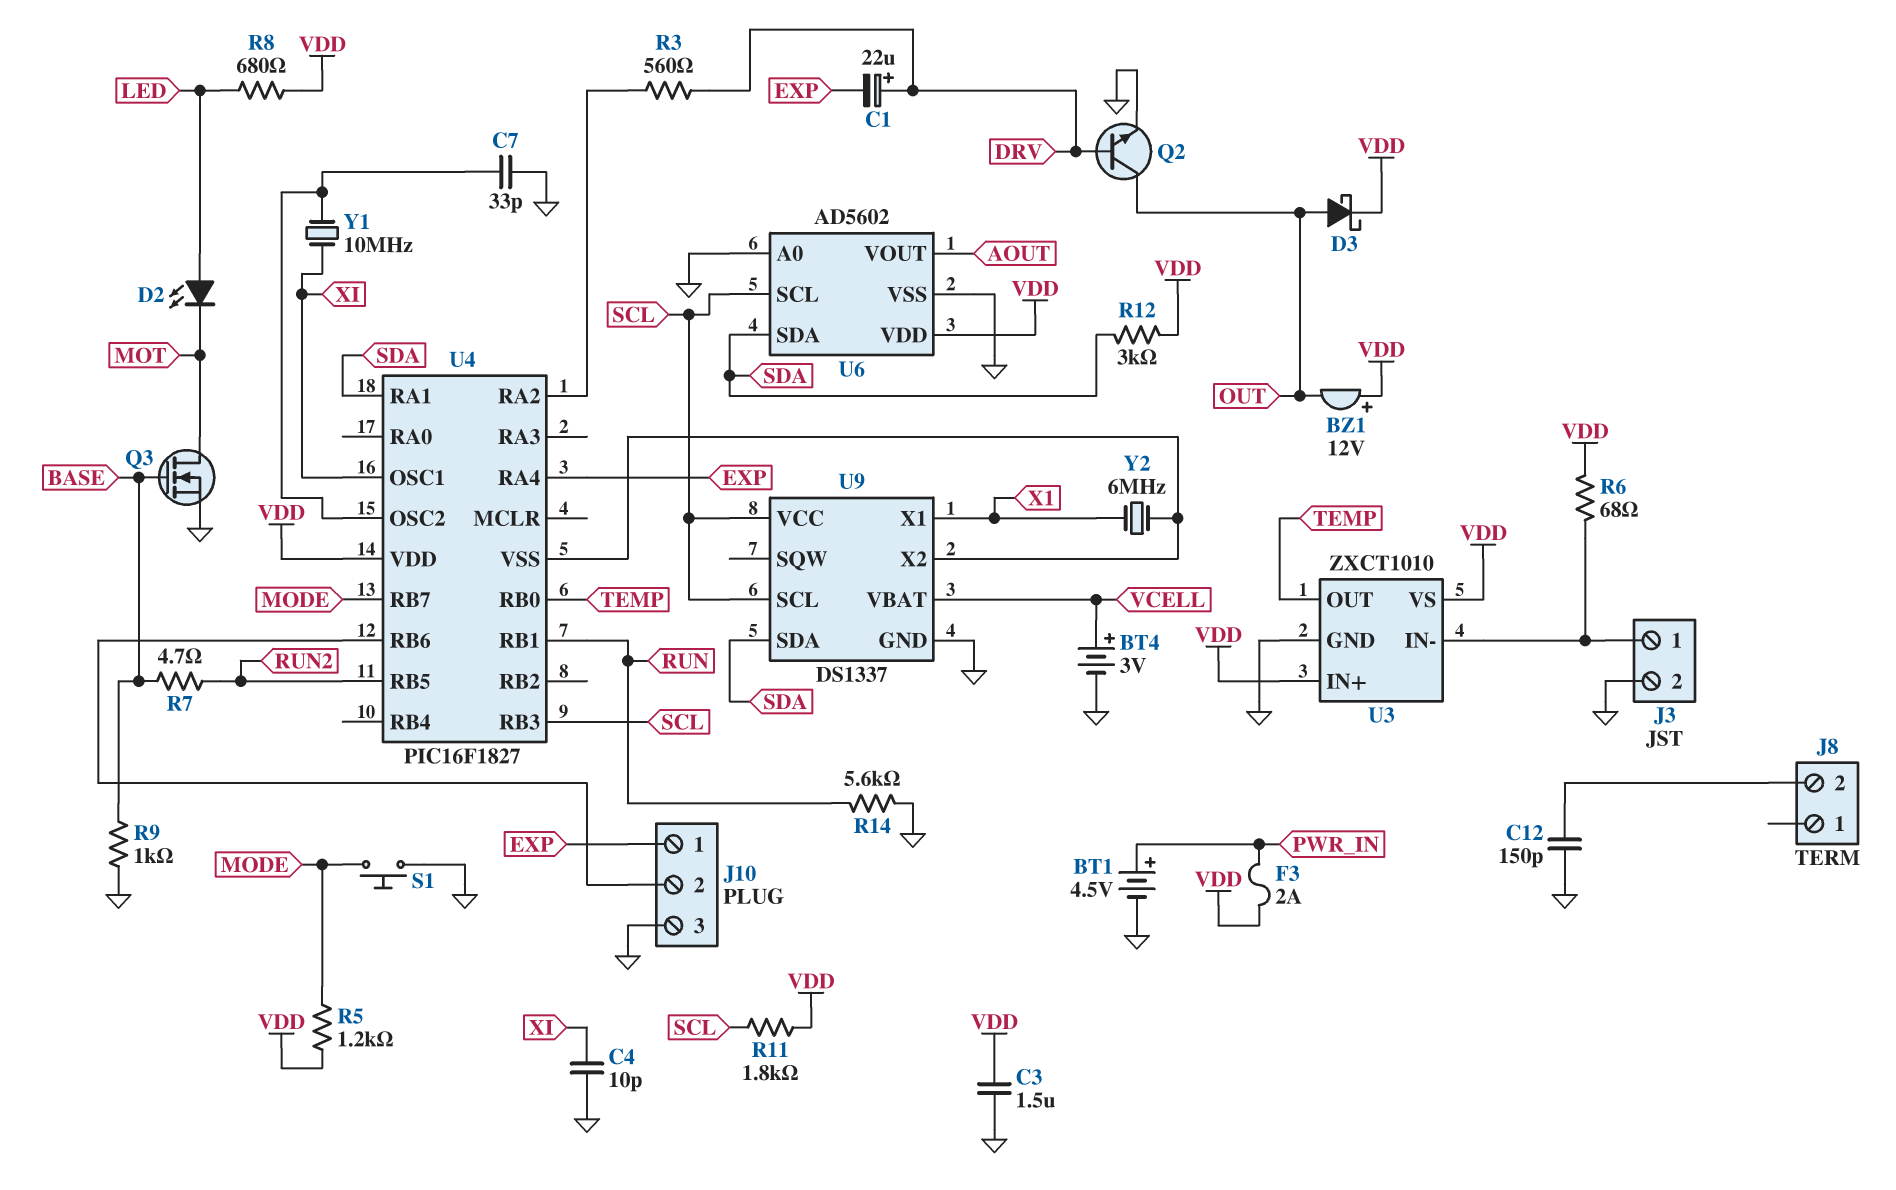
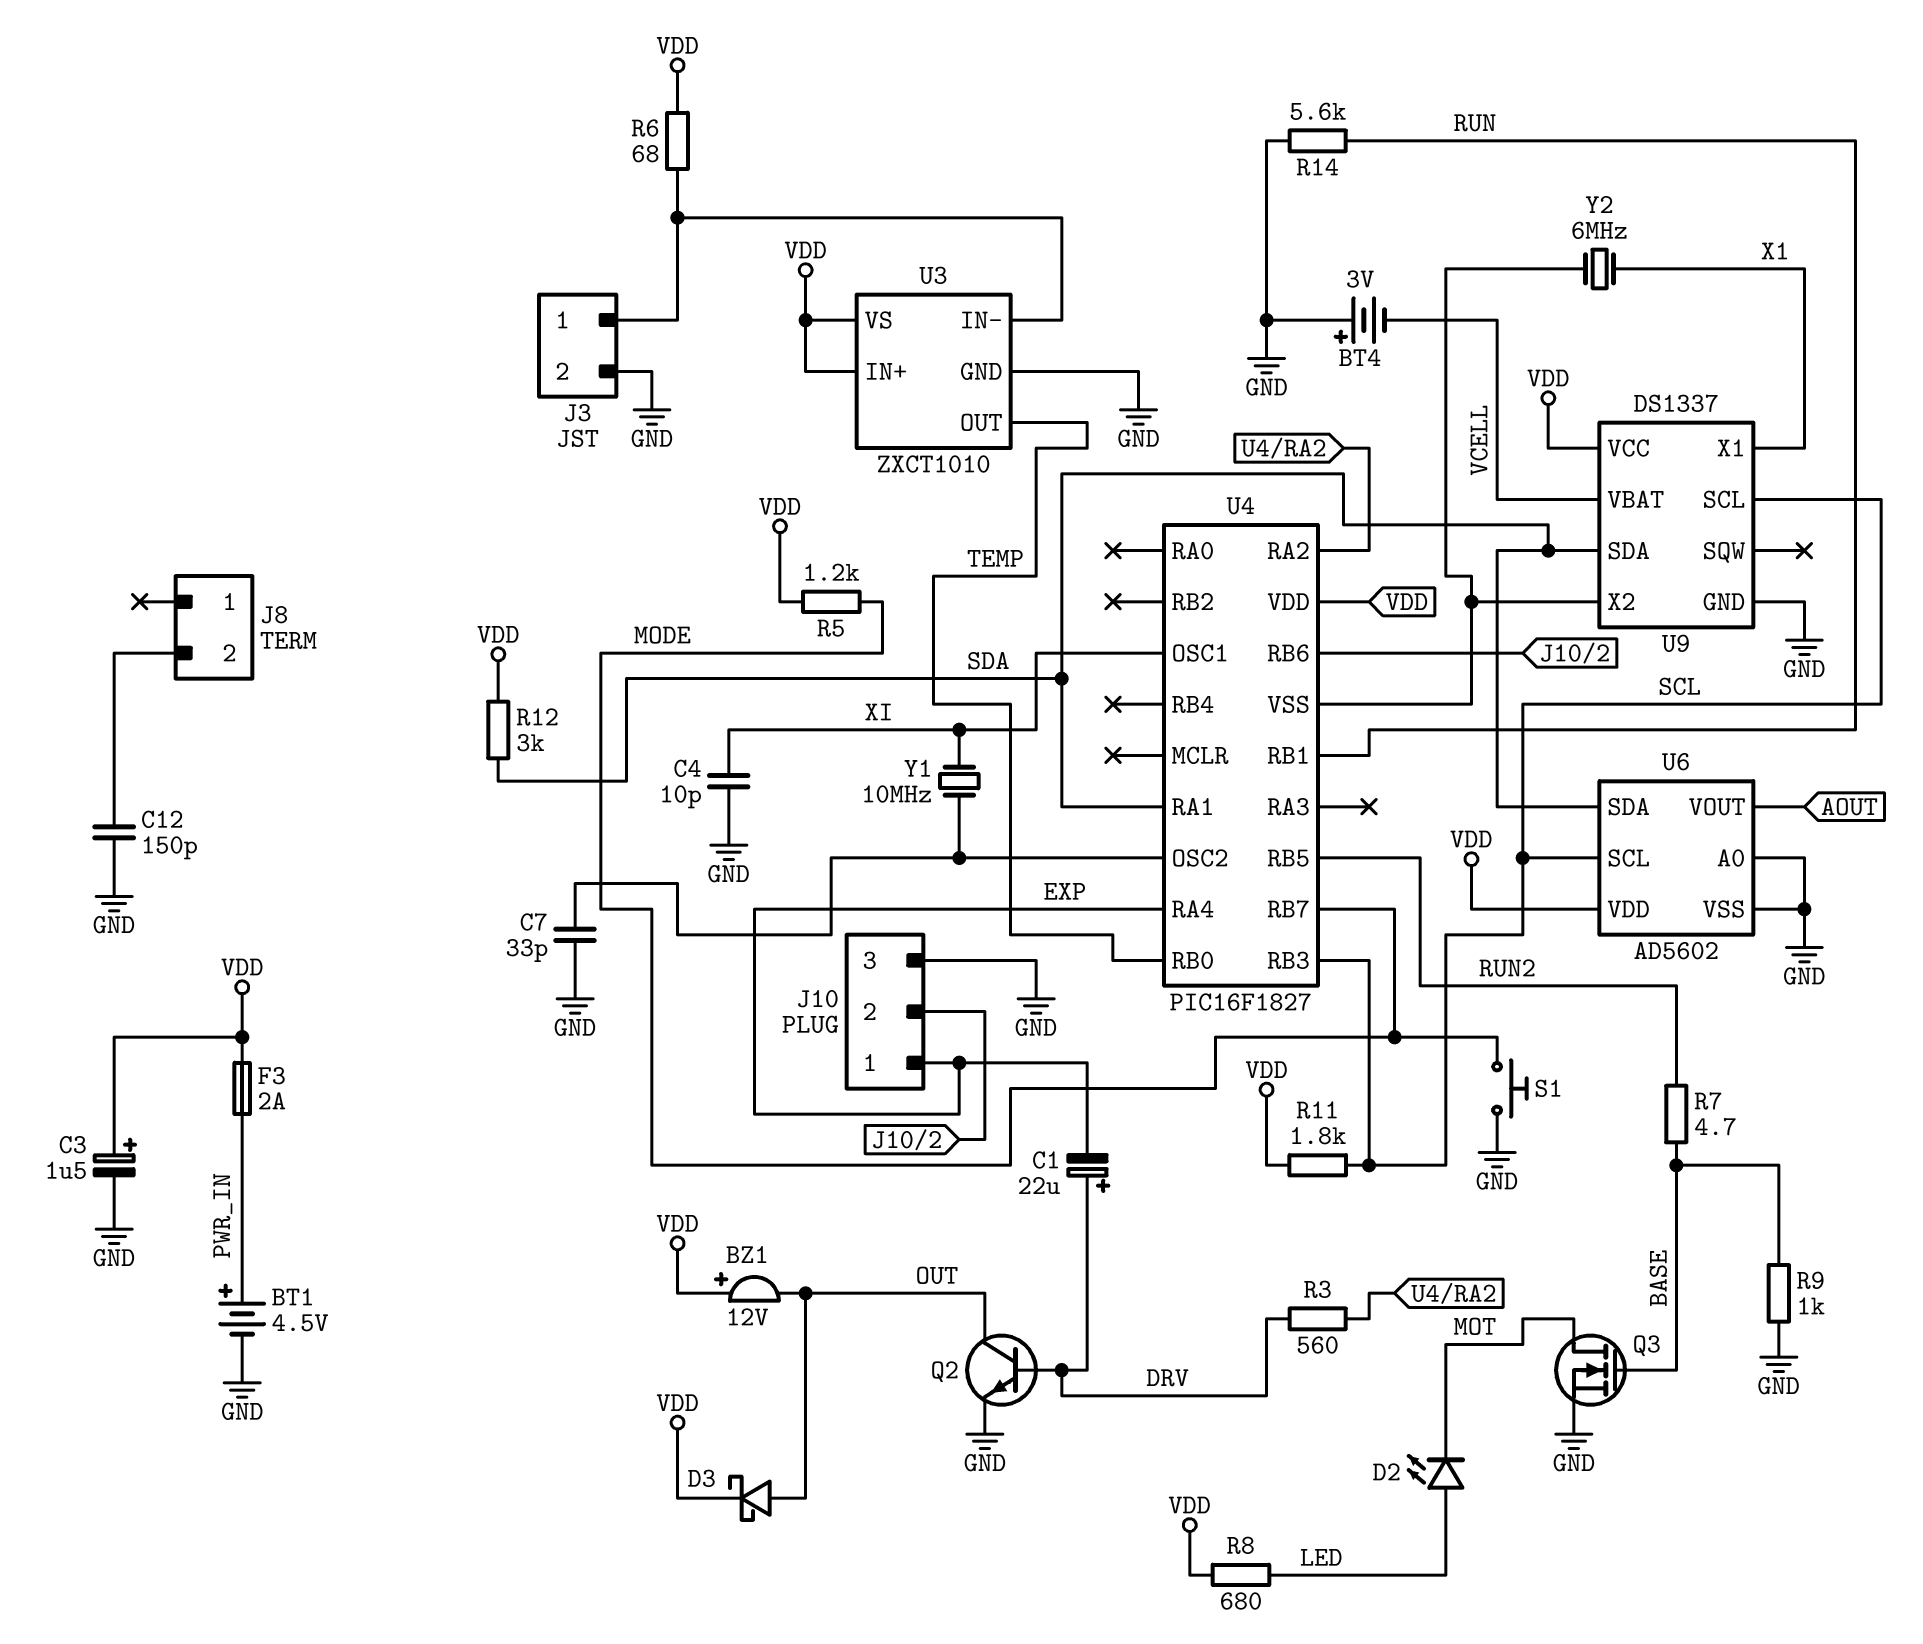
BT4: 3V (plus VCELL, minus GND) -> 3V (plus GND, minus VCELL)
C3: 1.5uF (GND, VDD) -> 1.5uF (plus VDD, minus GND)
U9 pin VCC: SCL -> VDD

